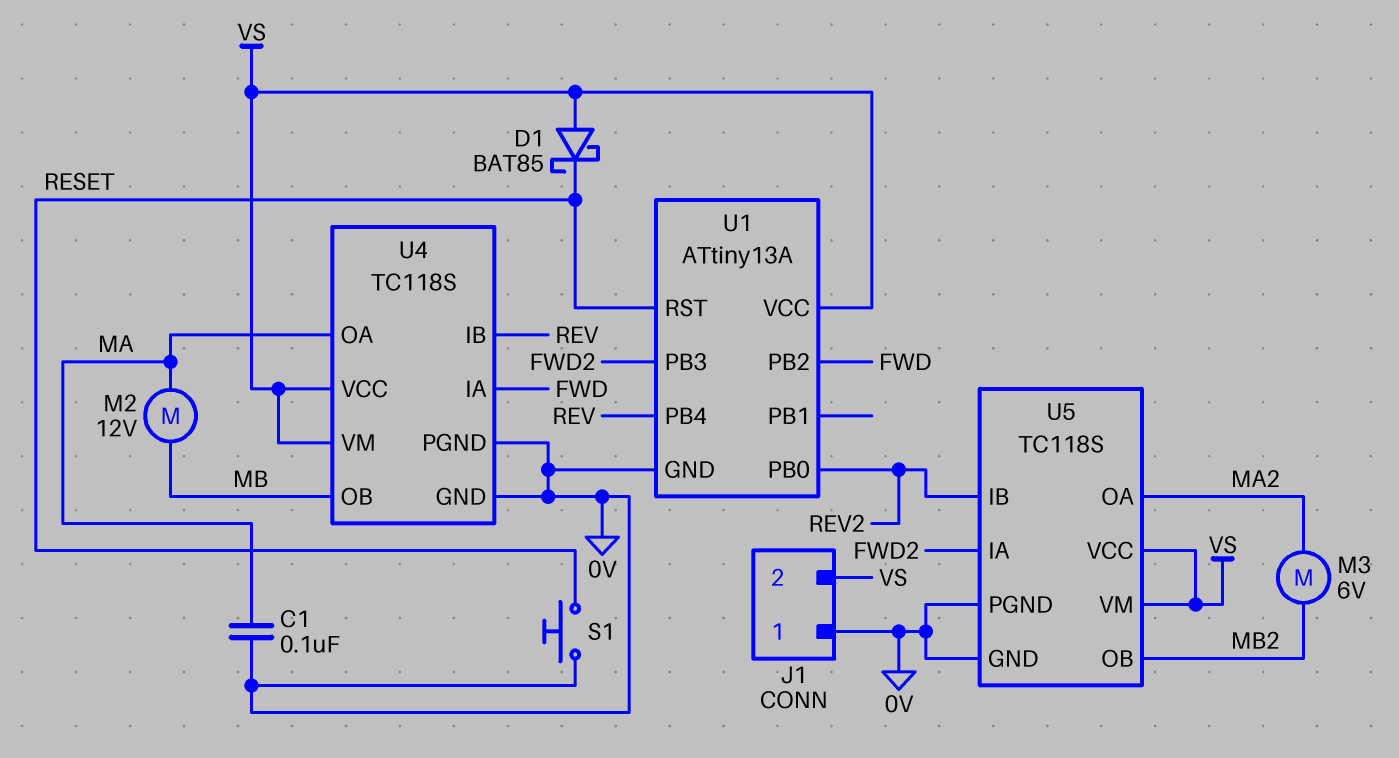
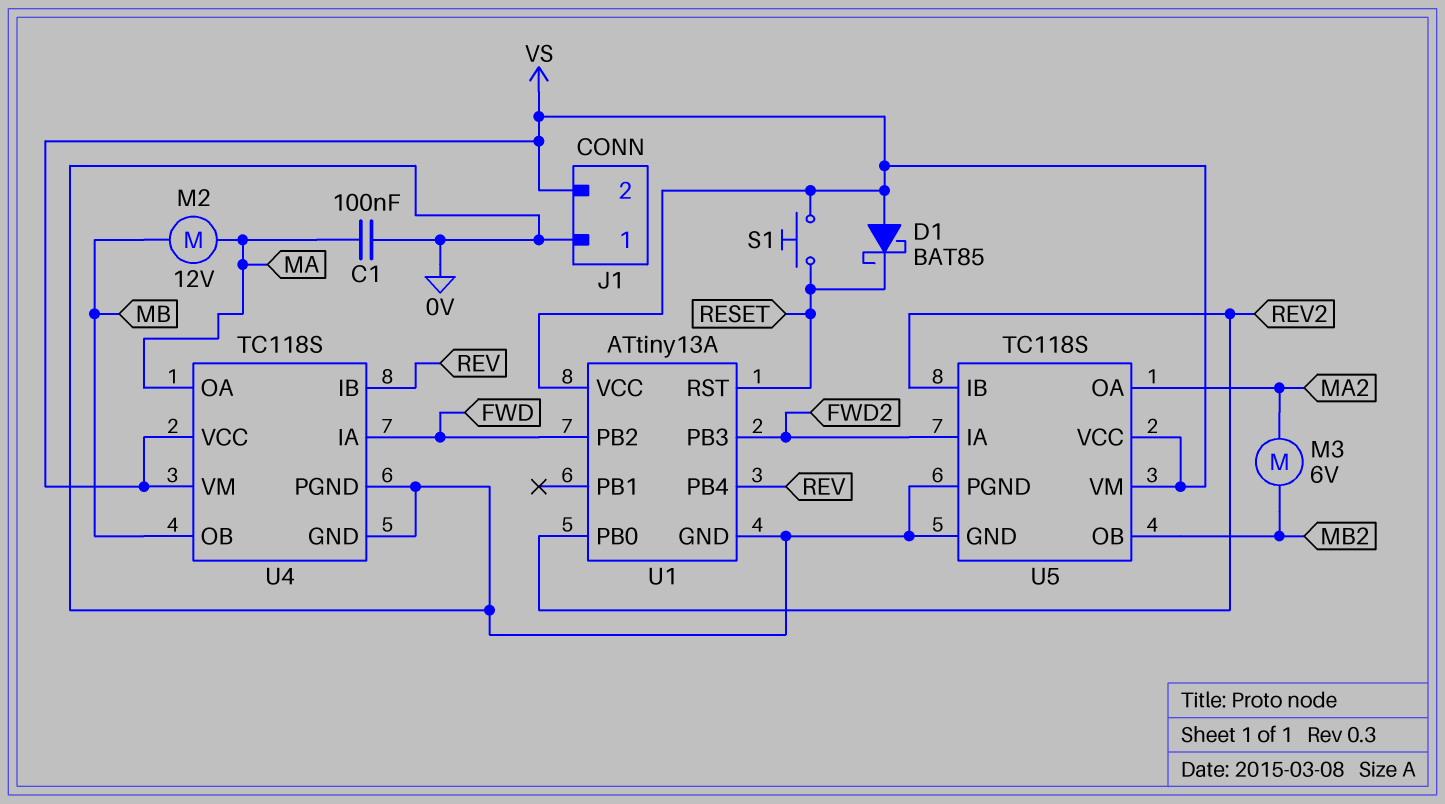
S1: button (0V, RESET) -> button (RESET, VS)

